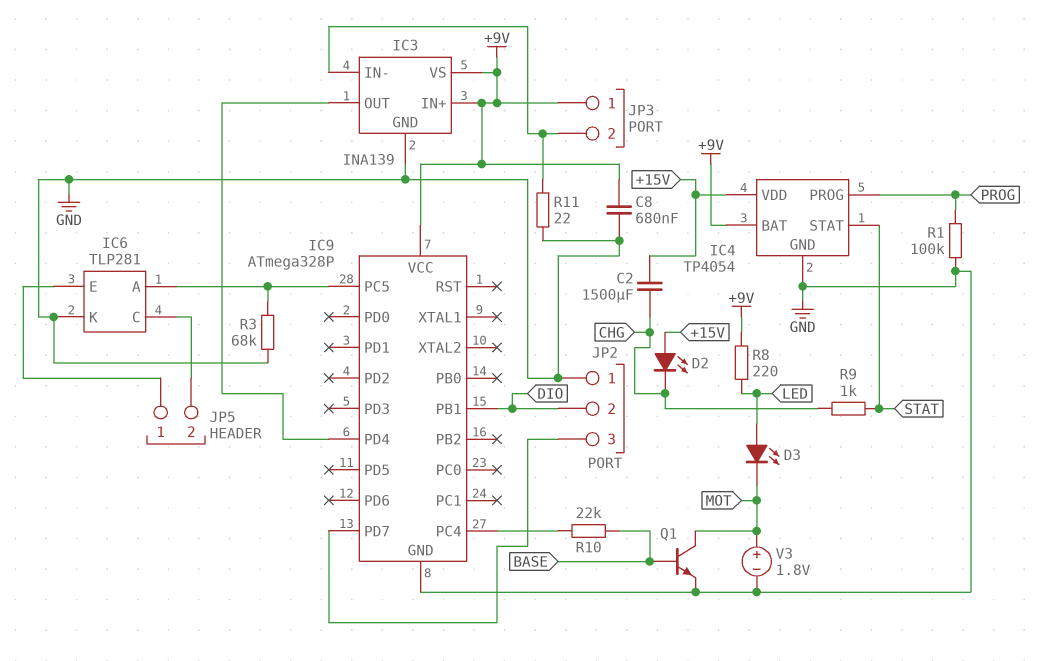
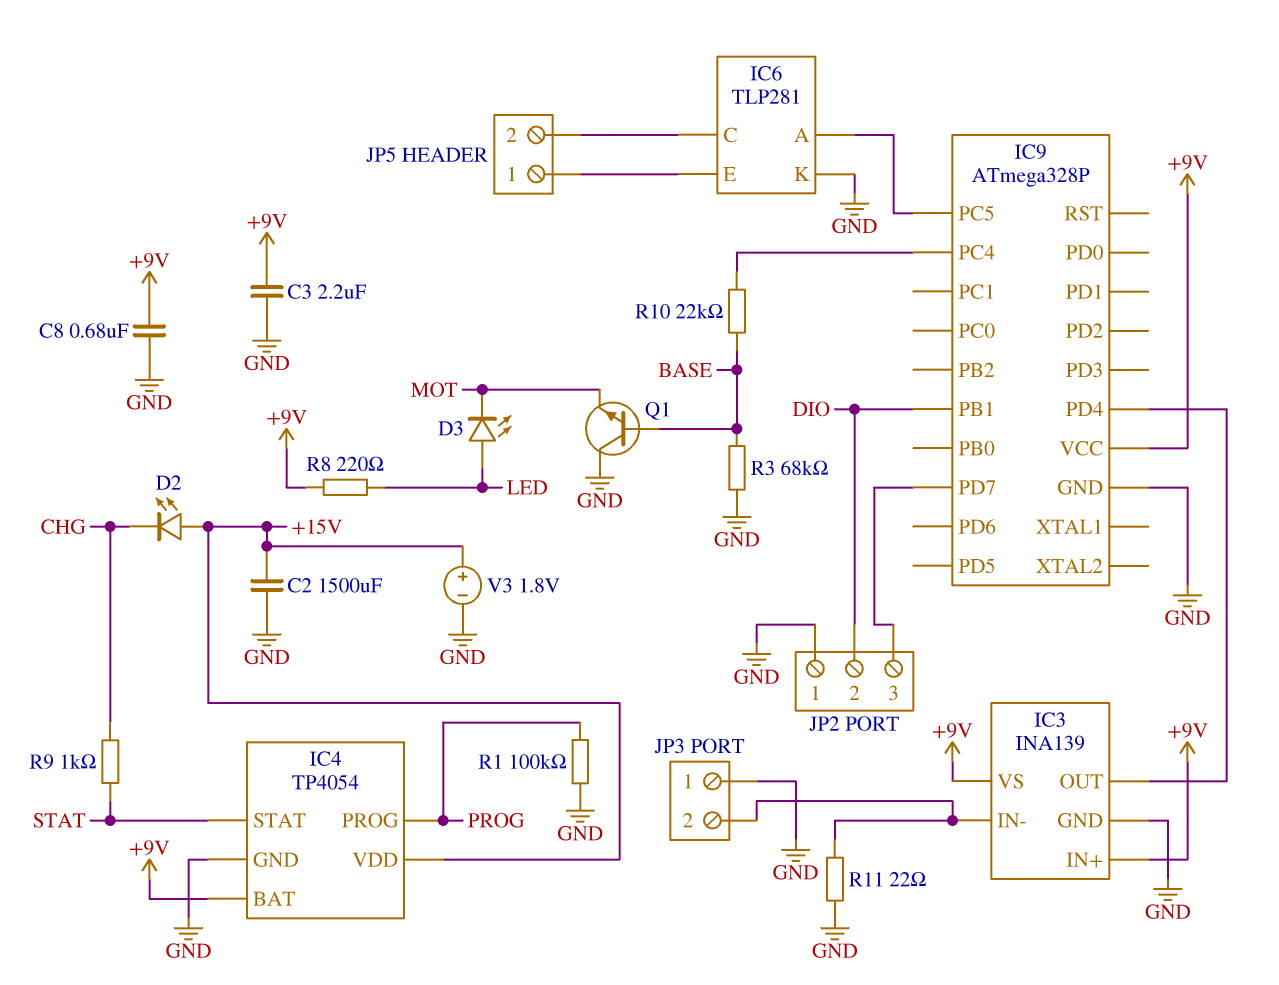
C2: 1500uF (+15V, CHG) -> 1500uF (+15V, GND)
C3: none -> 2.2uF (+9V, GND)
JP3 pin 1: +9V -> GND
Q1: NPN (B BASE, C MOT, E GND) -> NPN (B BASE, C GND, E MOT)
R3: 68k (GND, IC6/A) -> 68k (BASE, GND)
V3: 1.8V (plus MOT, minus GND) -> 1.8V (plus +15V, minus GND)

